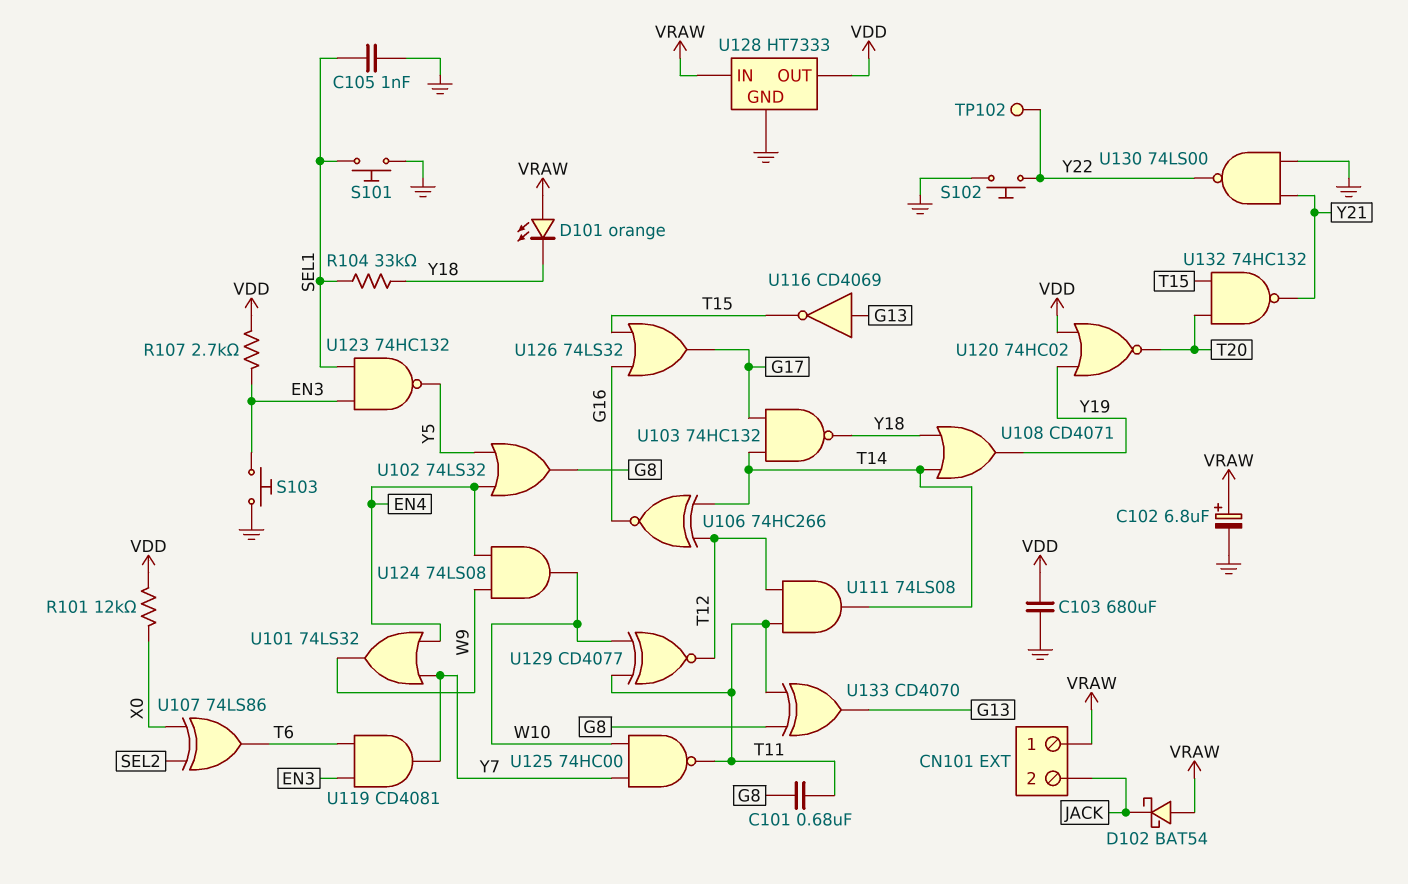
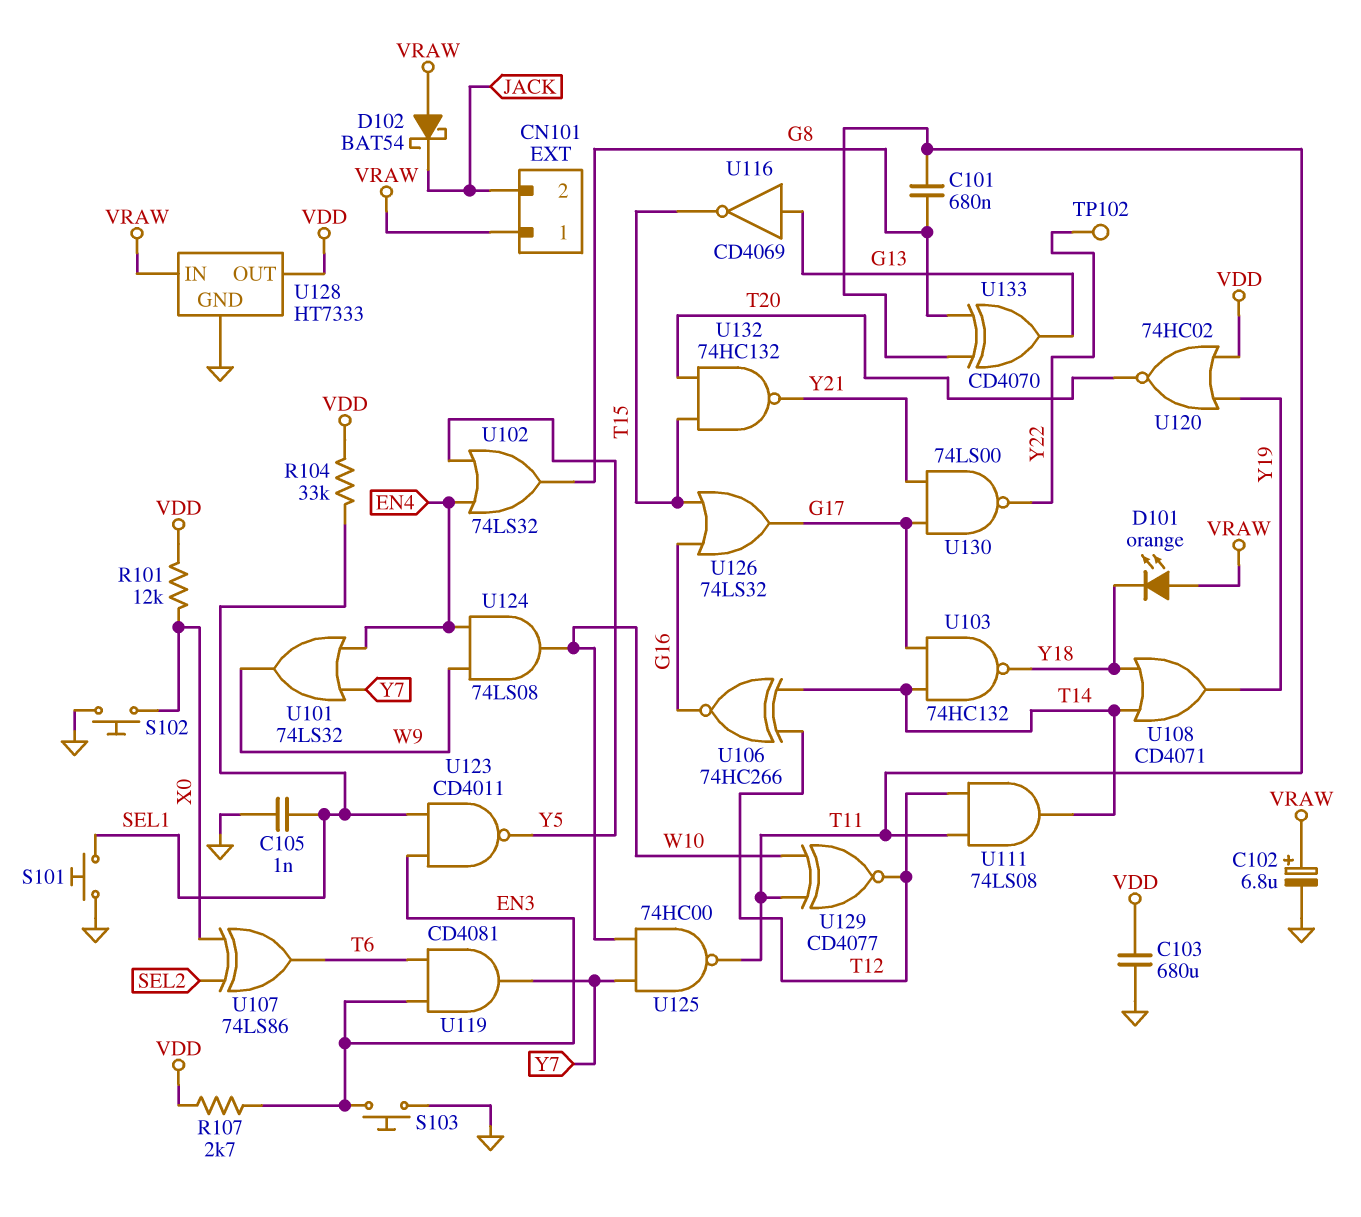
R104: 33k (SEL1, Y18) -> 33k (SEL1, VDD)
S102: button (GND, Y22) -> button (GND, X0)
U123: NAND 74HC132 (in EN3, in SEL1, out Y5) -> NAND CD4011 (in EN3, in SEL1, out Y5)
U130: NAND 74LS00 (in GND, in Y21, out Y22) -> NAND 74LS00 (in G17, in Y21, out Y22)

